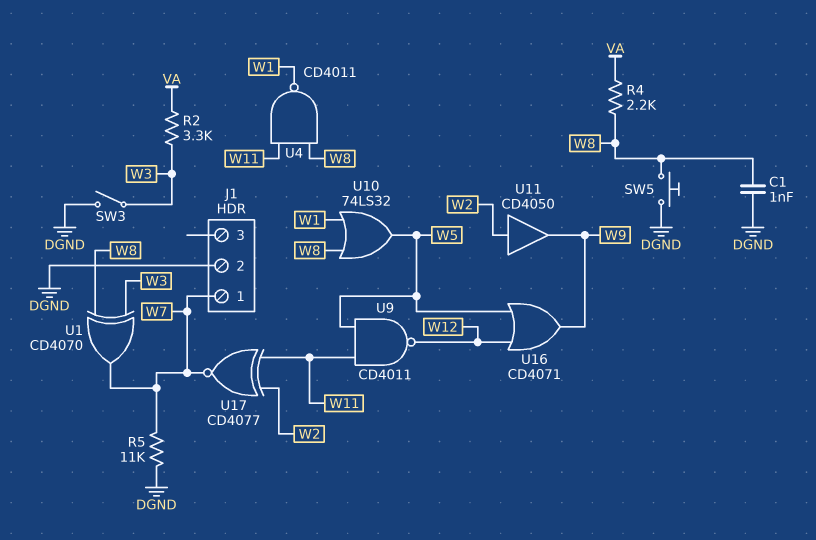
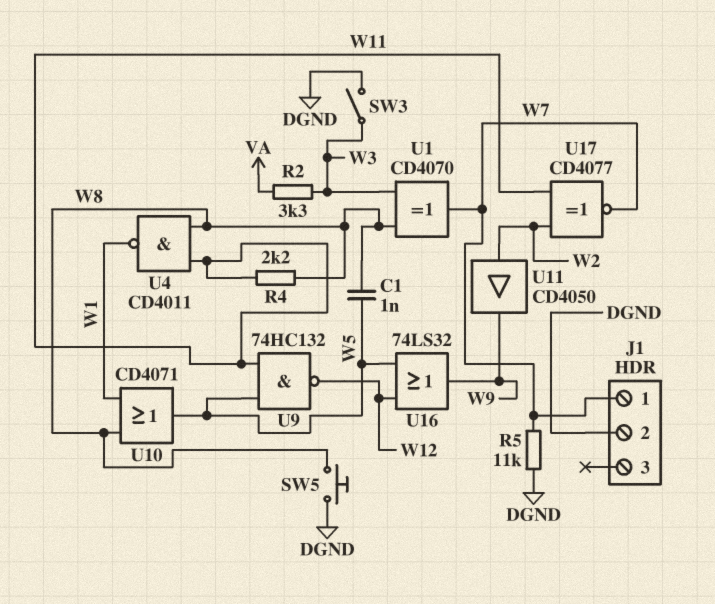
C1: 1nF (DGND, W8) -> 1nF (W5, W8)
R4: 2.2k (VA, W8) -> 2.2k (W8, W11)
U9: NAND CD4011 (in W5, in W11, out W12) -> NAND 74HC132 (in W5, in W11, out W12)
U10: OR 74LS32 (in W1, in W8, out W5) -> OR CD4071 (in W1, in W8, out W5)
U16: OR CD4071 (in W5, in W12, out W9) -> OR 74LS32 (in W5, in W12, out W9)

